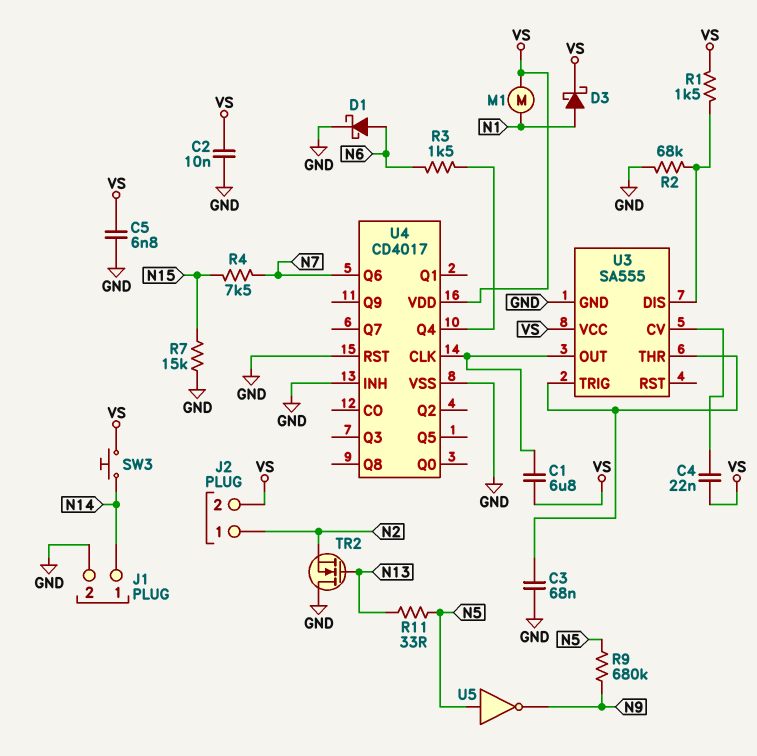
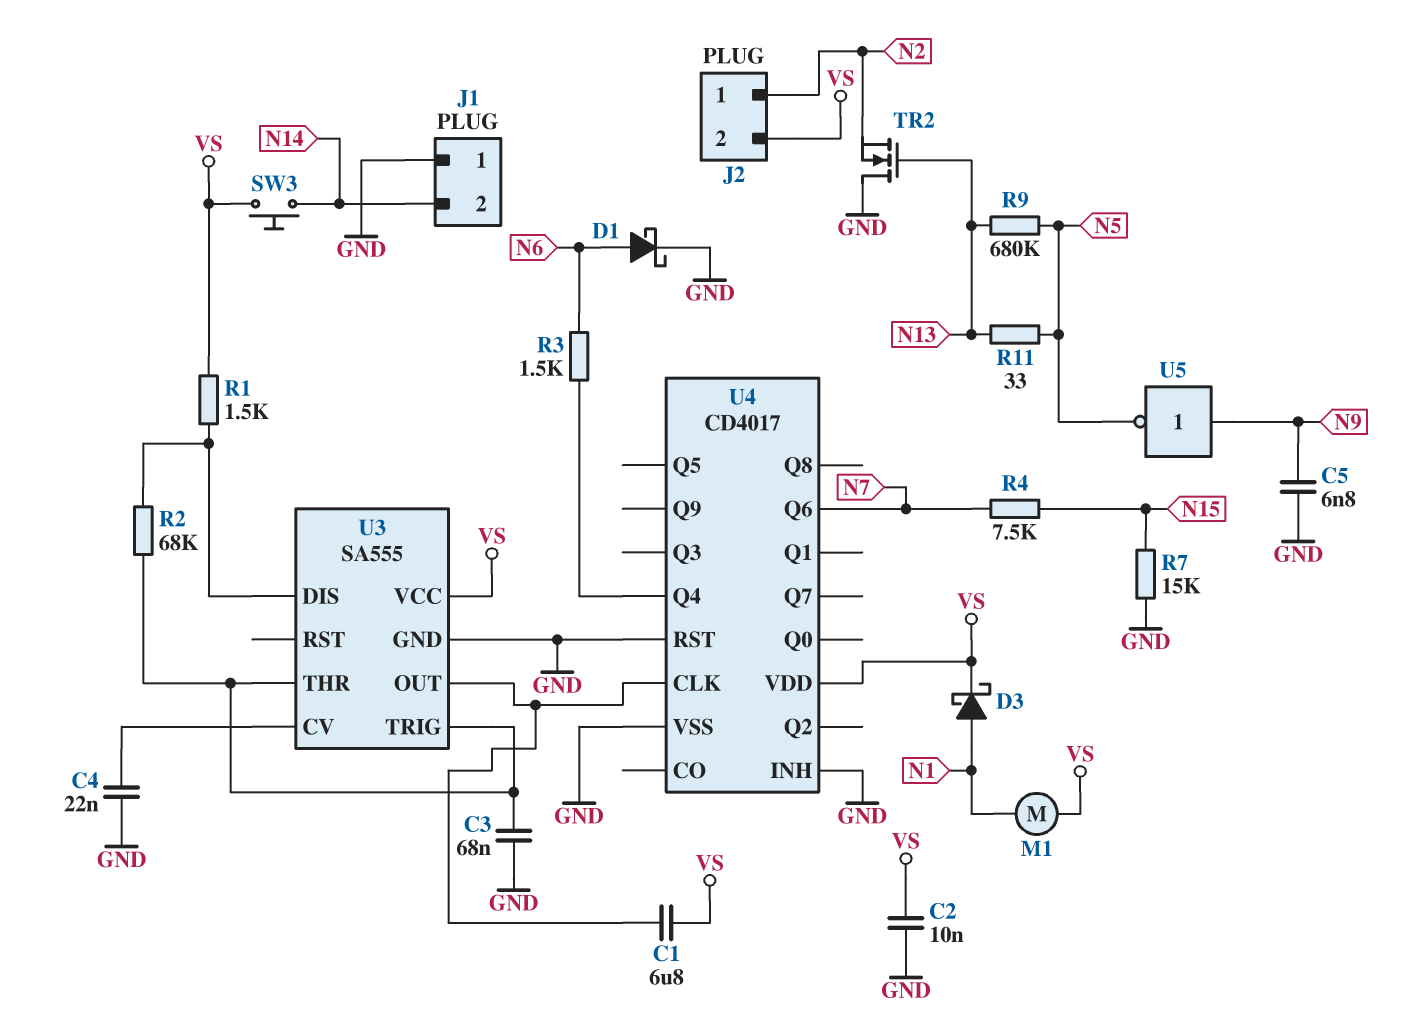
C4: 22nF (U3/CV, VS) -> 22nF (GND, U3/CV)
C5: 6.8nF (GND, VS) -> 6.8nF (GND, N9)
J1 pin 1: N14 -> GND
J1 pin 2: GND -> N14
R2: 68k (GND, U3/DIS) -> 68k (U3/DIS, U3/THR)
R9: 680k (N5, N9) -> 680k (N5, N13)
U5: NOT (in N5, out N9) -> NOT (in N9, out N5)

